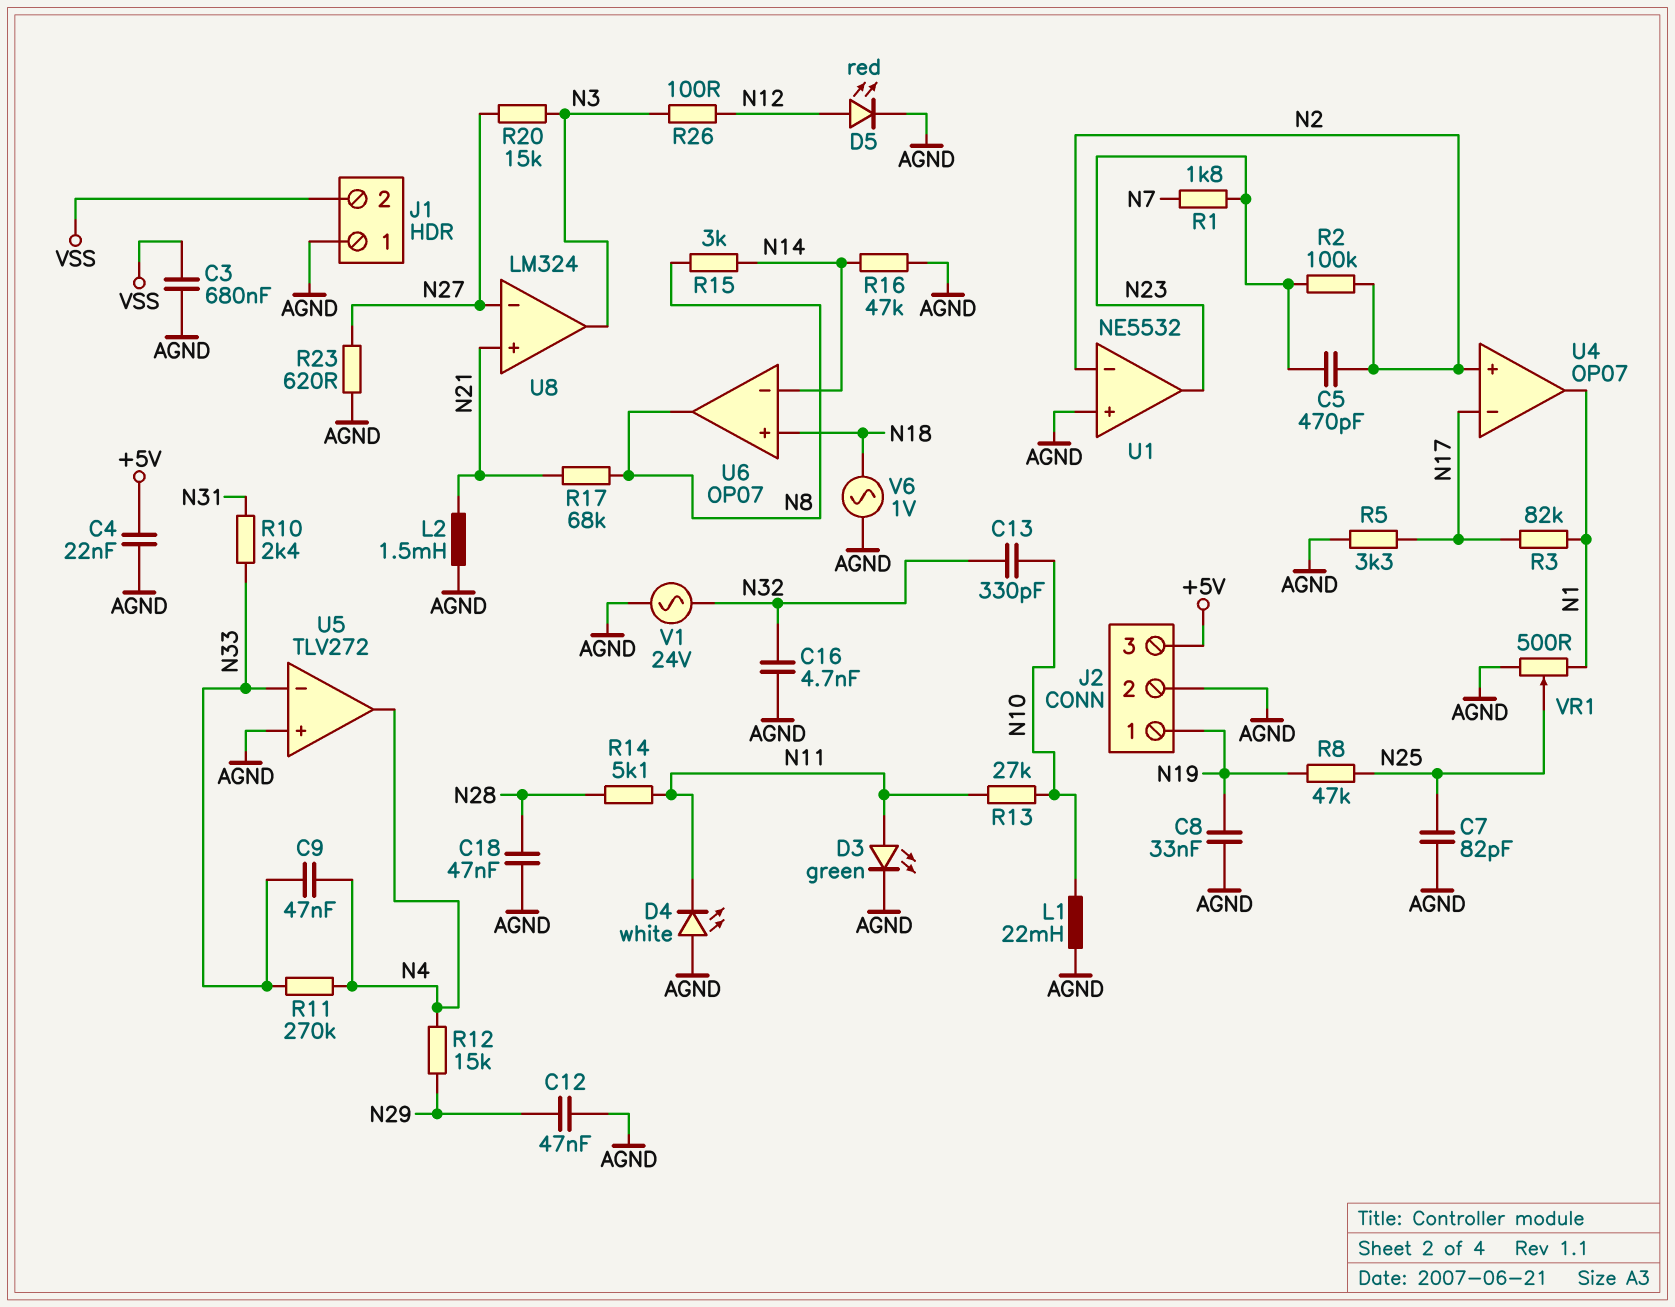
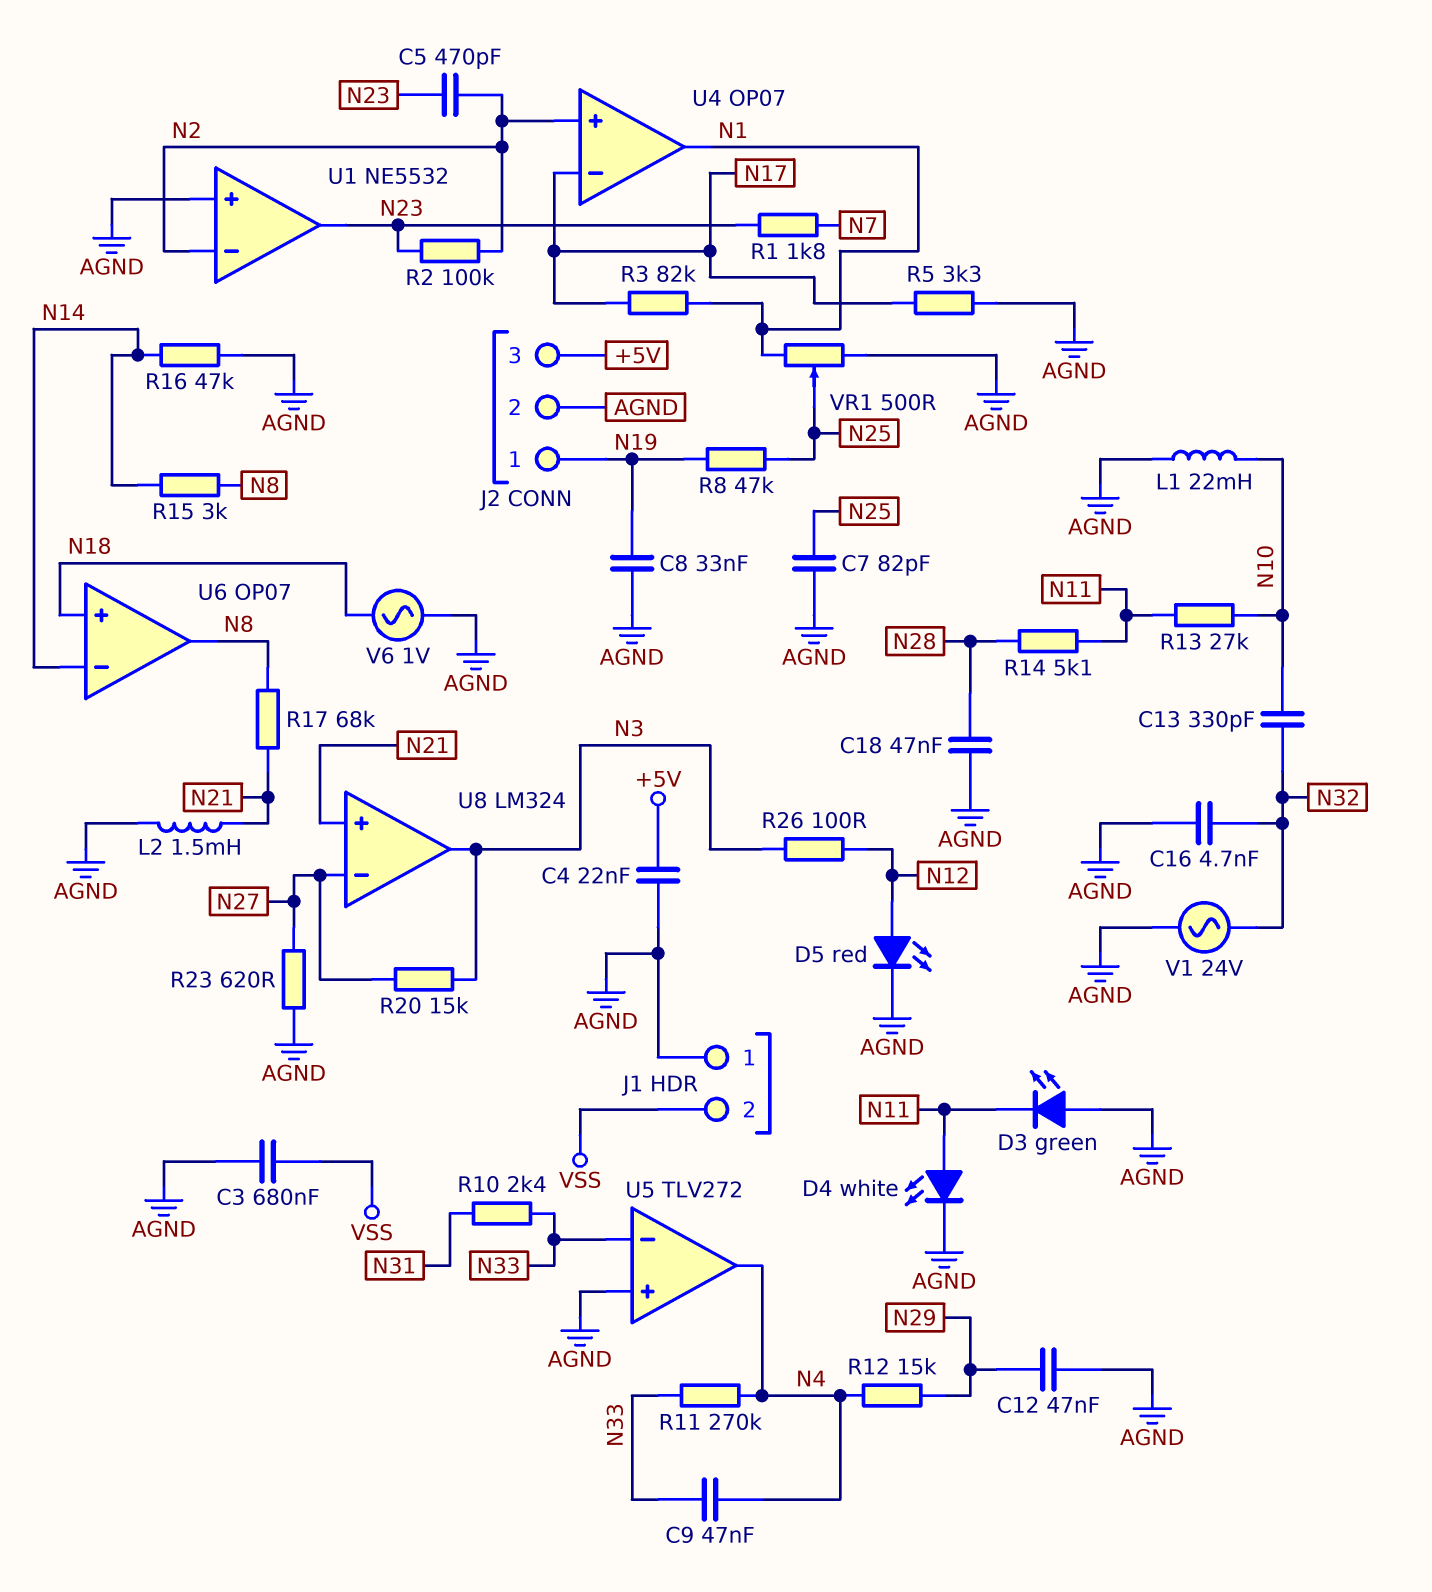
D3: LED green (A N11, K AGND) -> LED green (A AGND, K N11)
D4: LED white (A AGND, K N11) -> LED white (A N11, K AGND)

